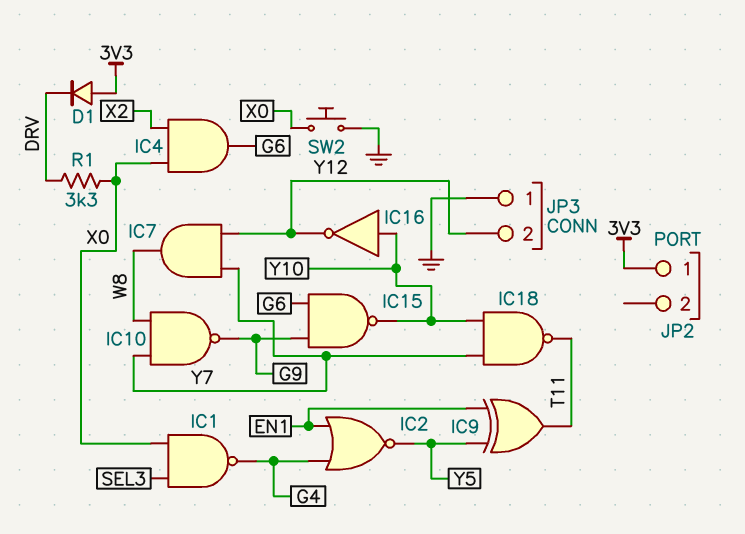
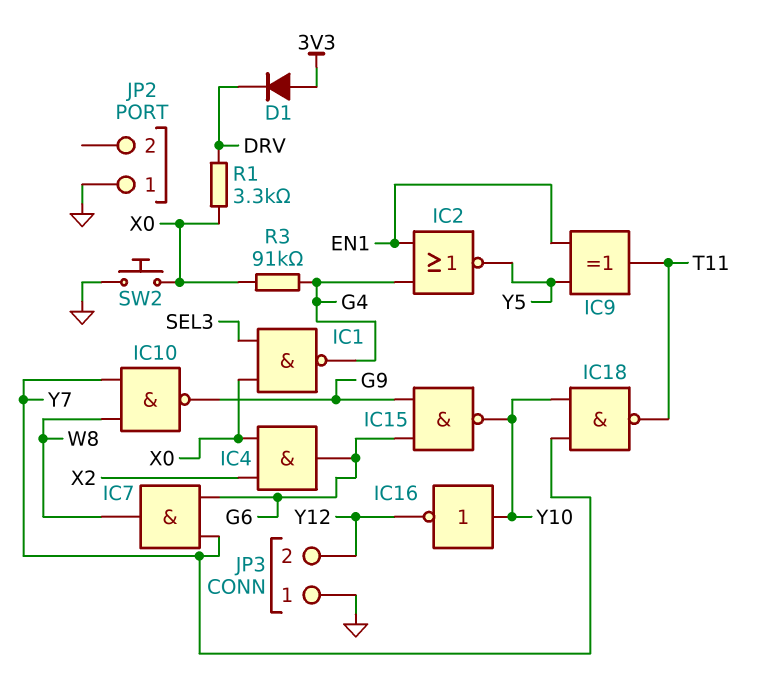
IC7: AND (in Y7, in Y12, out W8) -> AND (in G6, in Y7, out W8)
JP2 pin 1: 3V3 -> GND
R3: none -> 91k (G4, X0)

